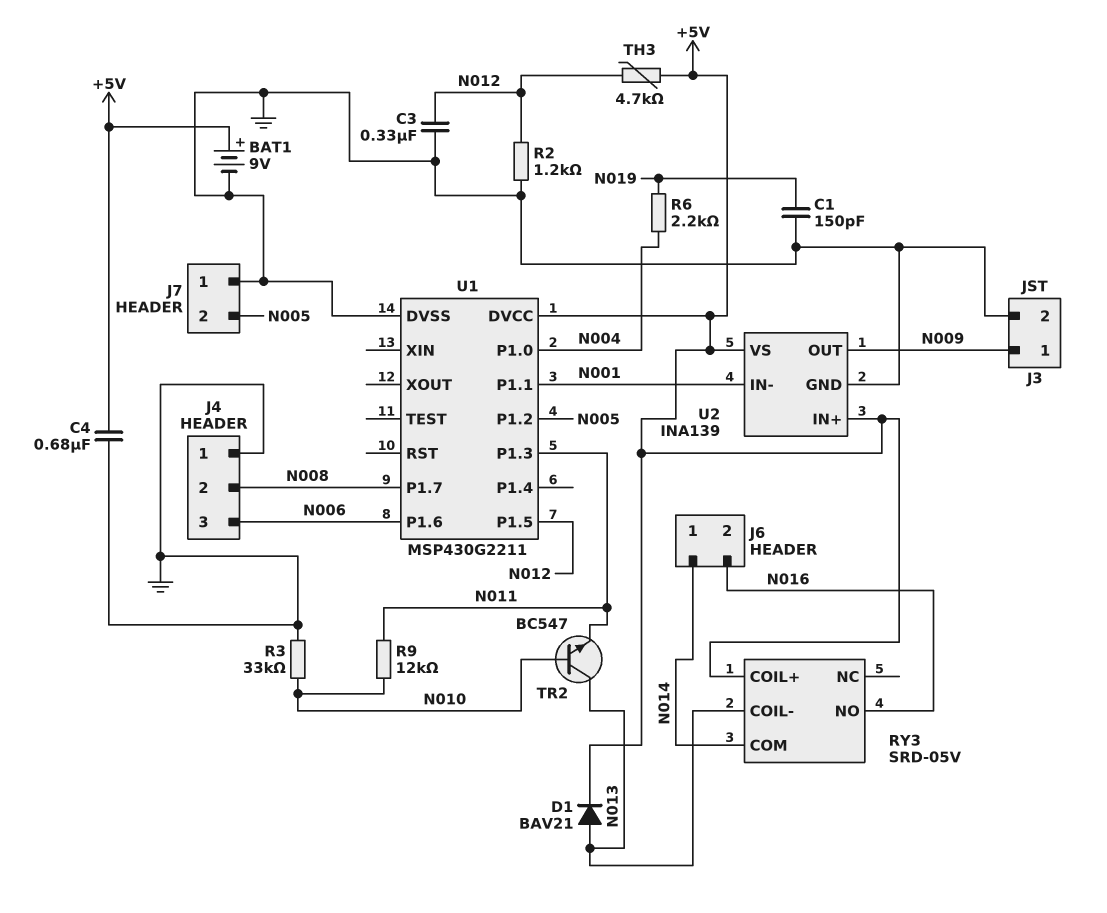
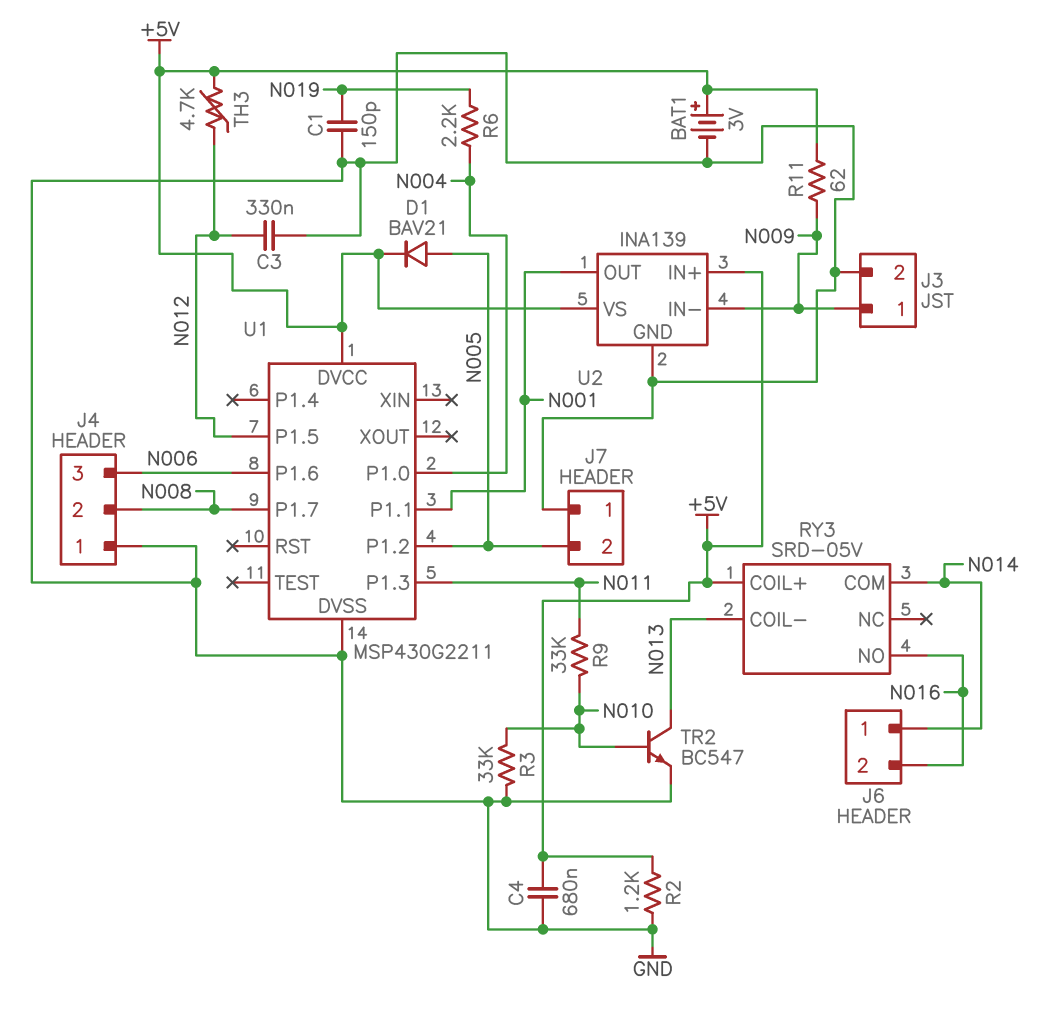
BAT1: 9V (plus +5V, minus GND) -> 3V (plus +5V, minus GND)
D1: diode BAV21 (A N013, K +5V) -> diode BAV21 (A N005, K +5V)
R2: 1.2k (GND, N012) -> 1.2k (+5V, GND)
R9: 12k (N010, N011) -> 33k (N010, N011)
R11: none -> 62 (+5V, N009)
TR2: NPN BC547 (B N010, C N013, E N011) -> NPN BC547 (B N010, C N013, E GND)
U2 pin IN-: N001 -> N009
U2 pin OUT: N009 -> N001

